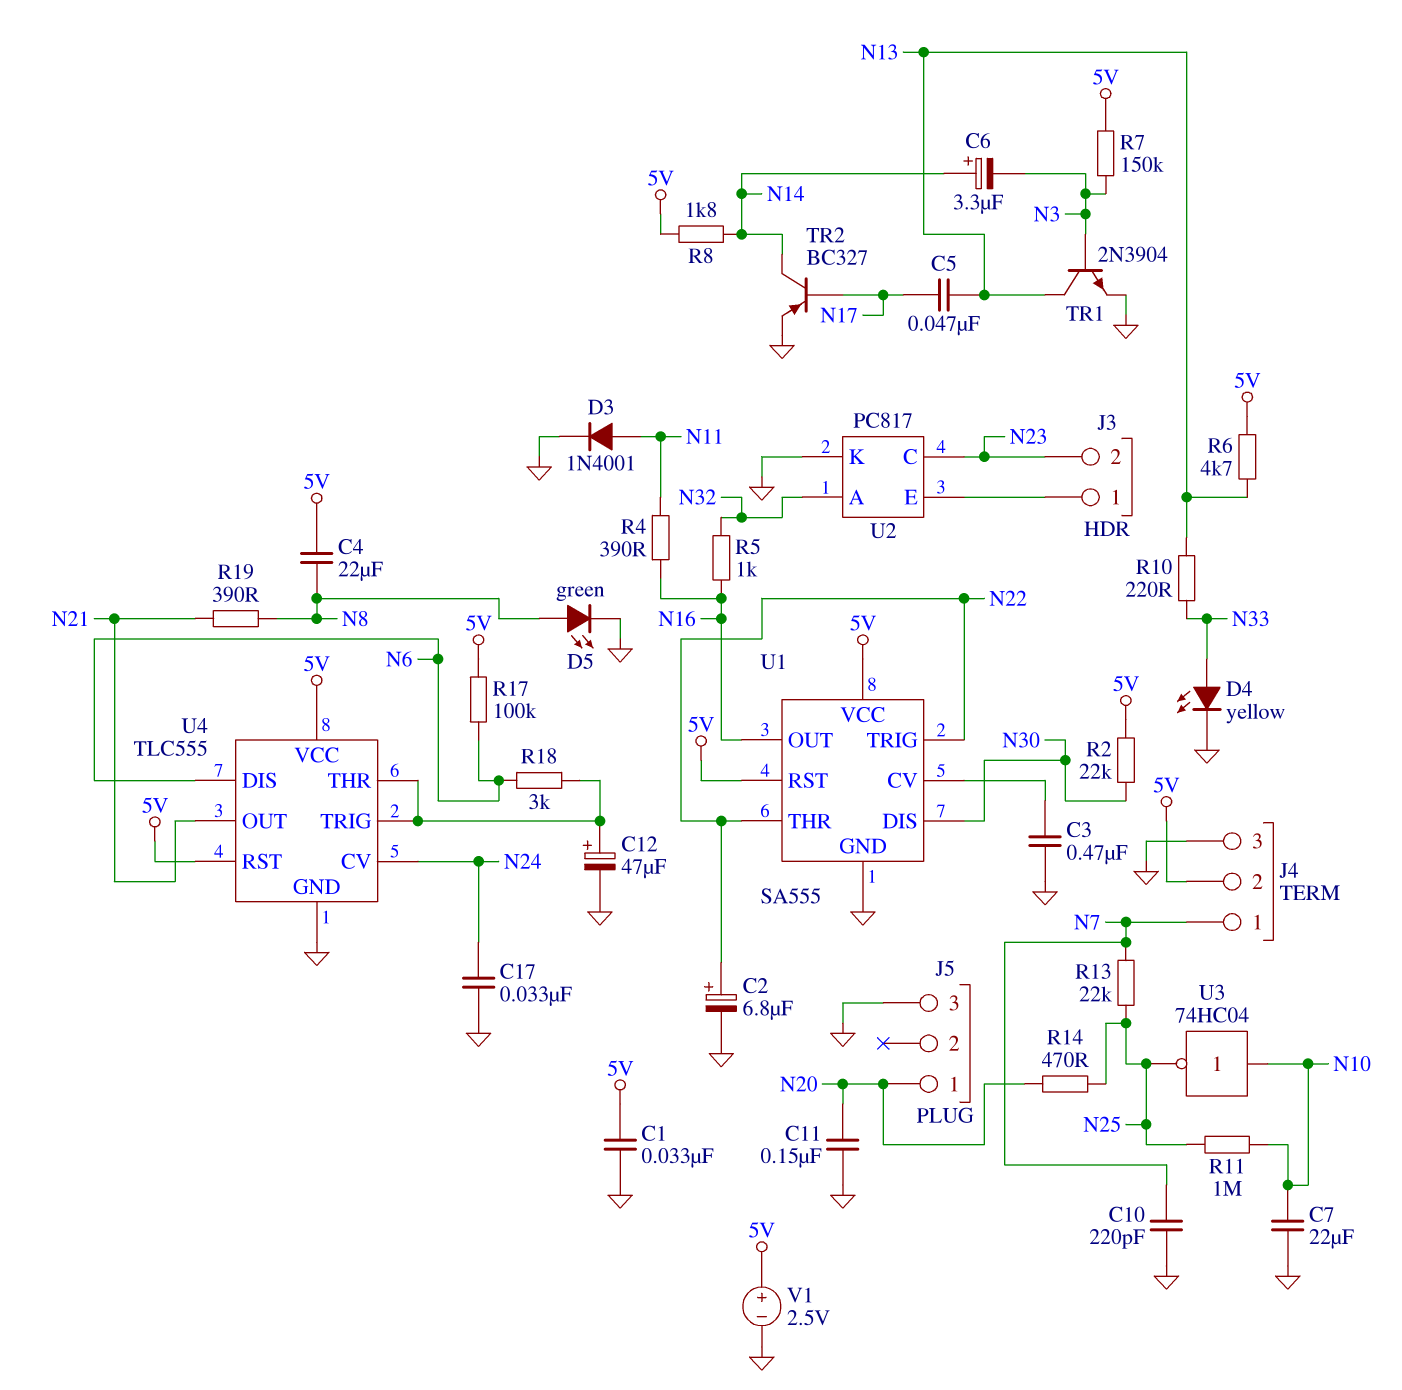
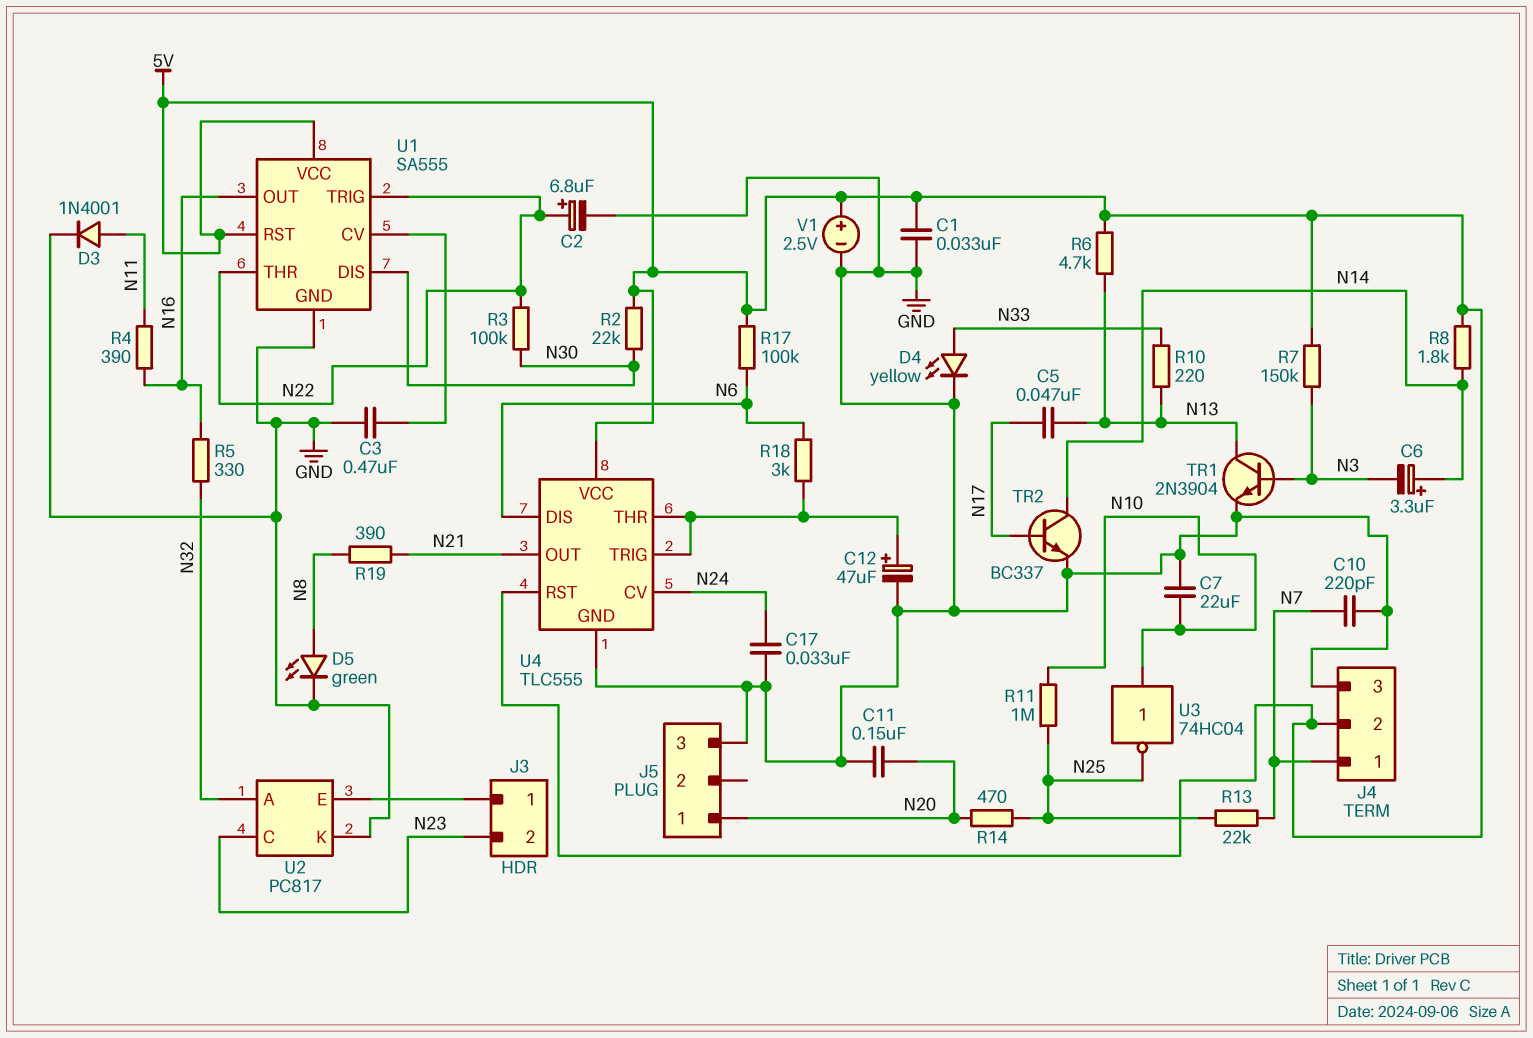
C4: 22uF (5V, N8) -> none
R3: none -> 100k (N22, N30)
R5: 1k (N16, N32) -> 330 (N16, N32)
TR2: PNP BC327 (B N17, C N14, E GND) -> NPN BC337 (B N17, C N14, E GND)

